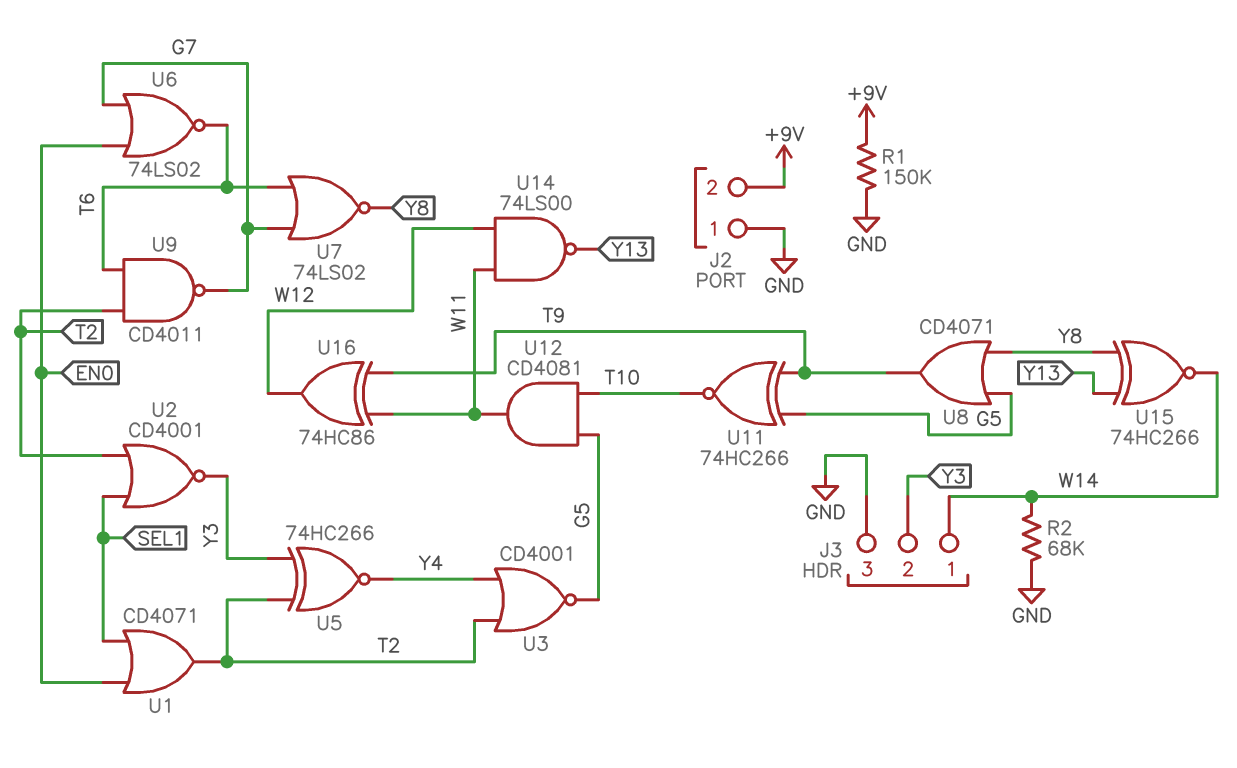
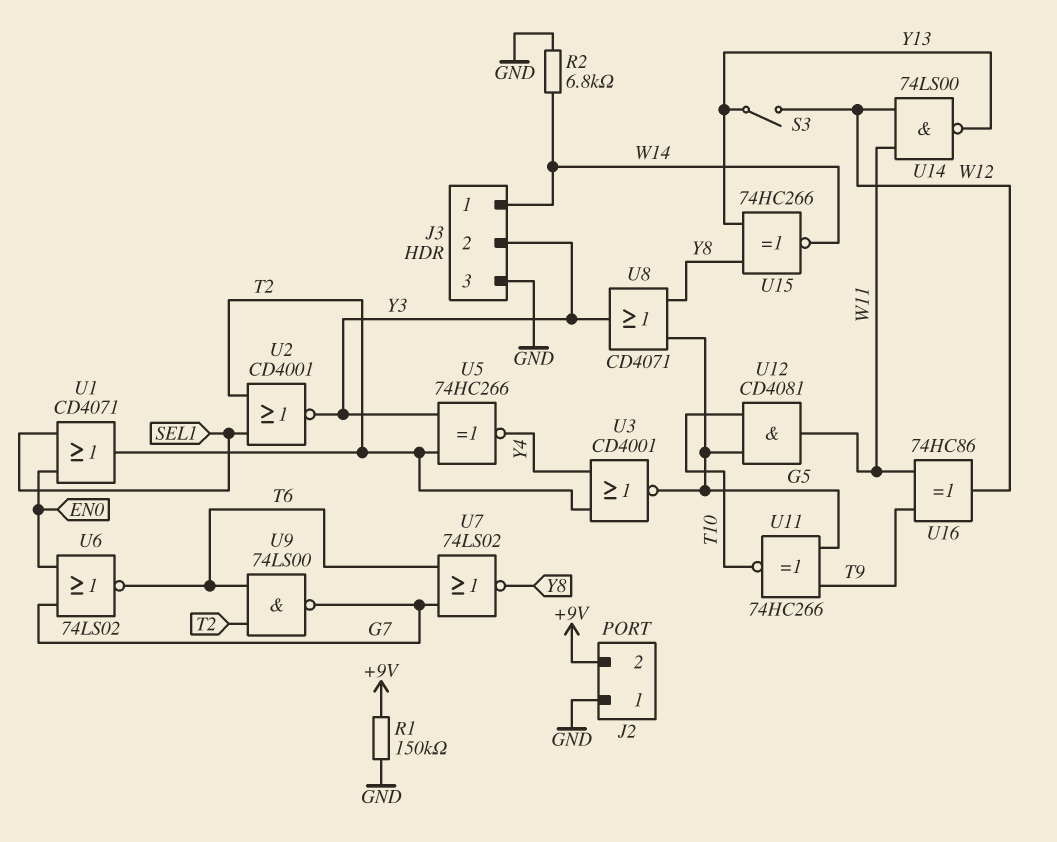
R2: 68k (GND, W14) -> 6.8k (GND, W14)
S3: none -> switch (W12, Y13)
U8: OR CD4071 (in G5, in Y8, out T9) -> OR CD4071 (in G5, in Y8, out Y3)
U9: NAND CD4011 (in T2, in T6, out G7) -> NAND 74LS00 (in T2, in T6, out G7)

